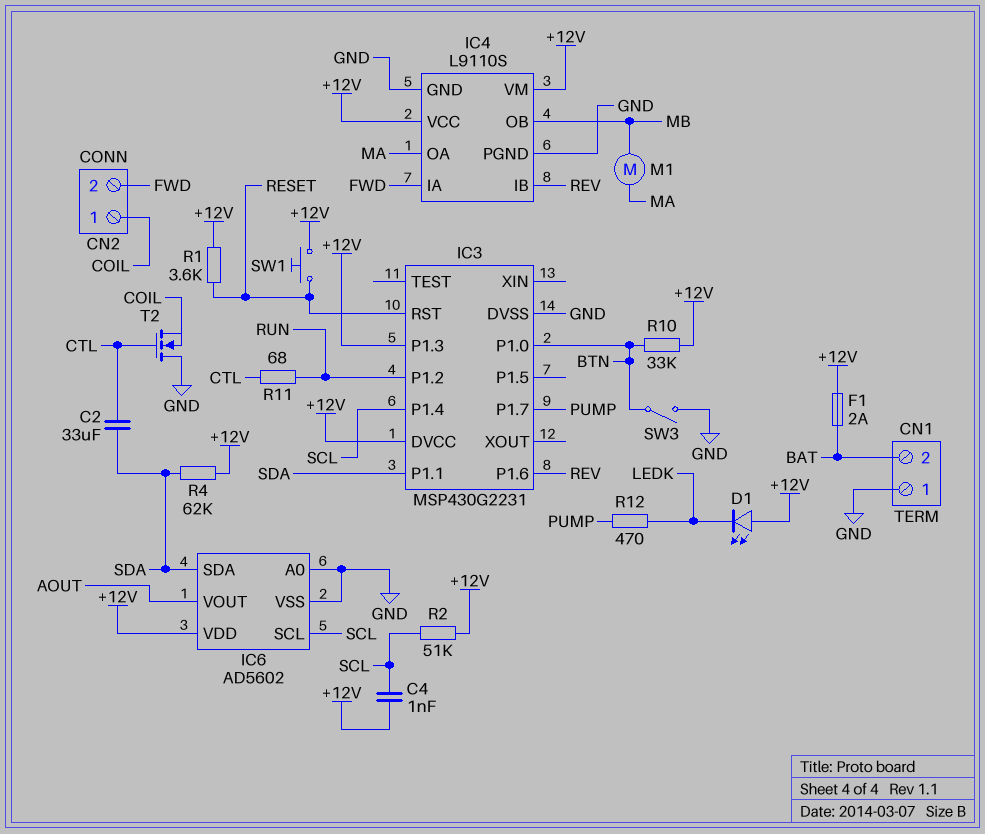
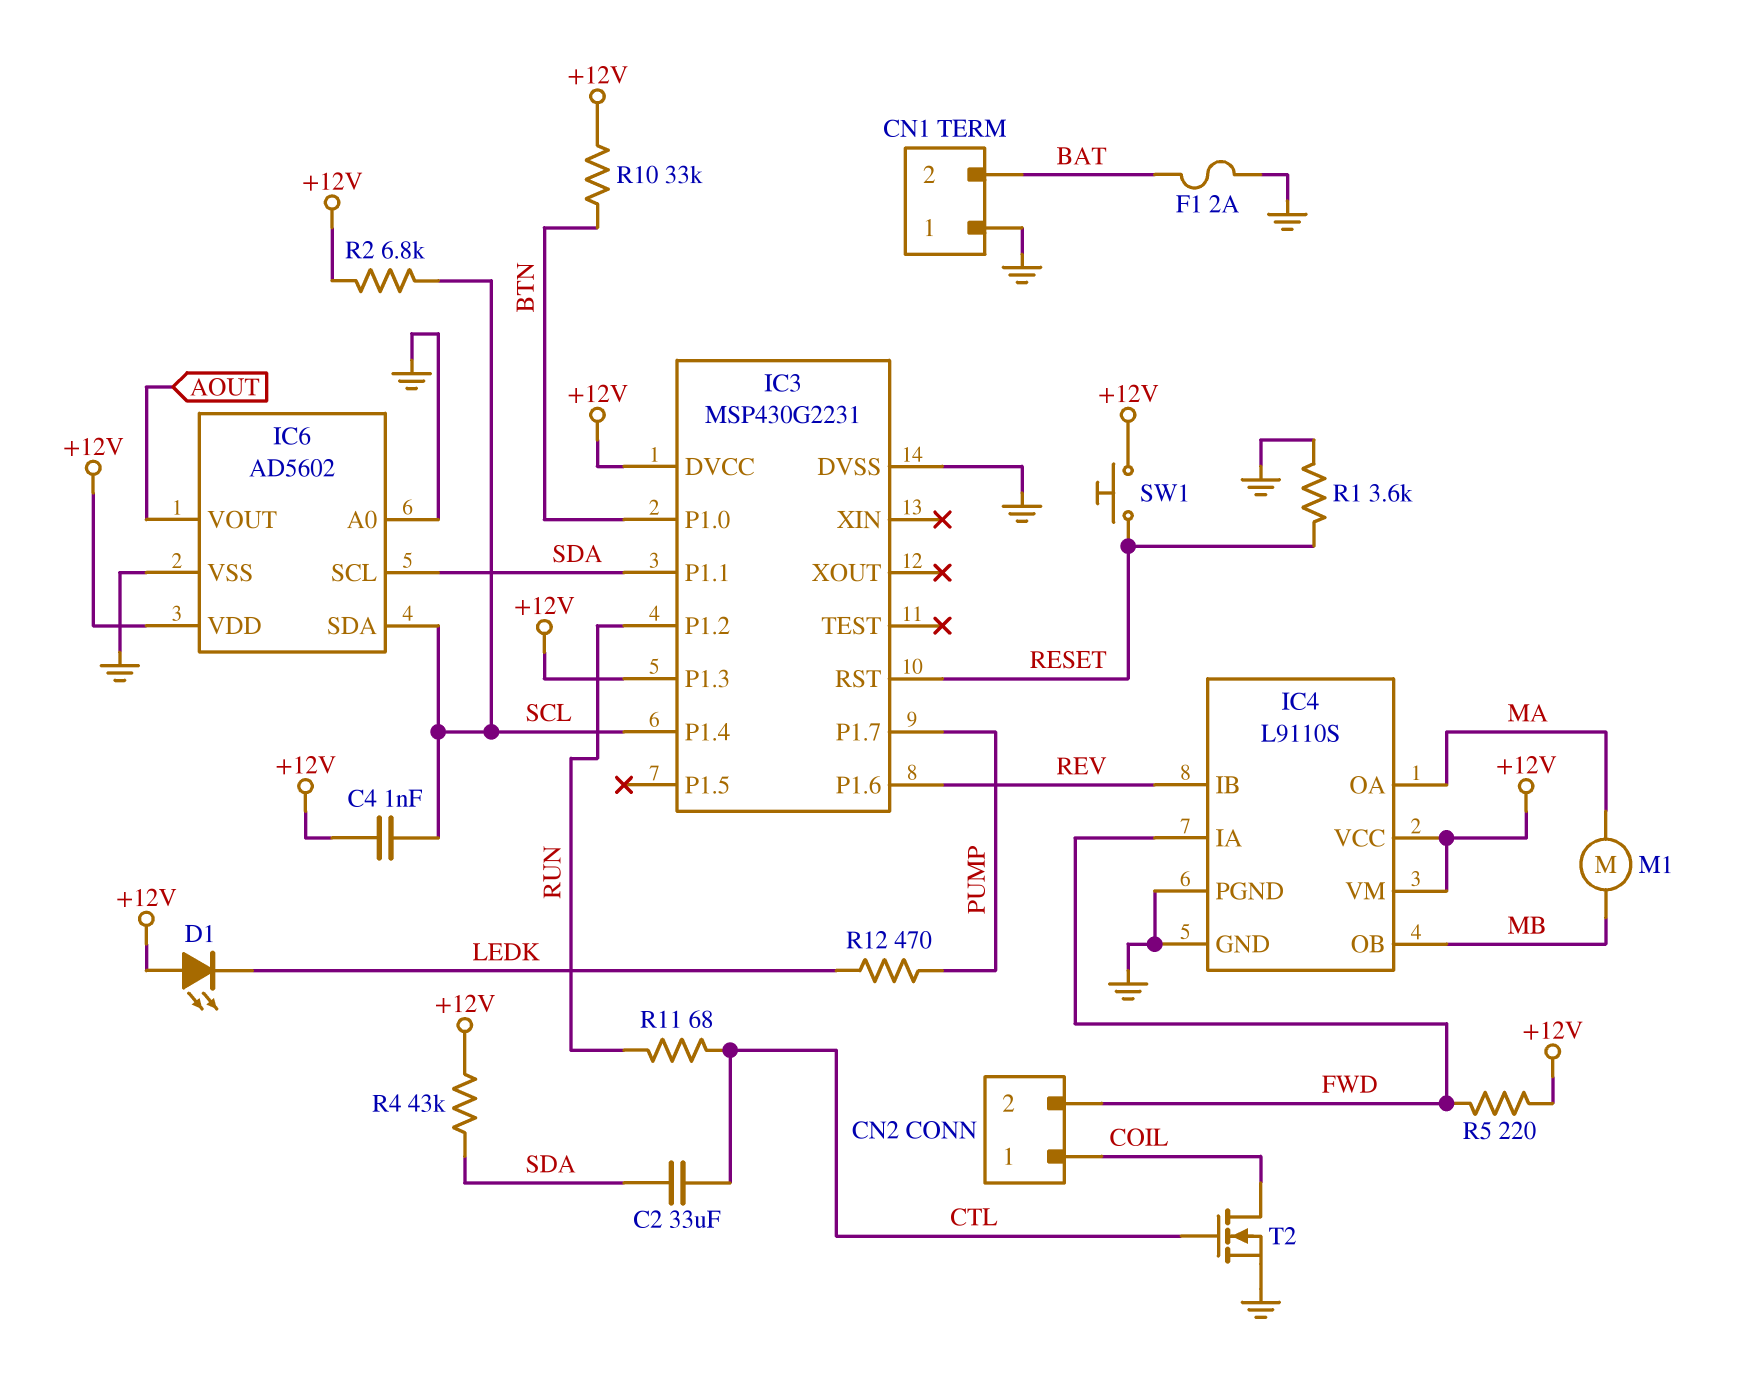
F1: 2A (+12V, BAT) -> 2A (BAT, GND)
IC6 pin SCL: SCL -> SDA
IC6 pin SDA: SDA -> SCL
R1: 3.6k (+12V, RESET) -> 3.6k (GND, RESET)
R2: 51k (+12V, SCL) -> 6.8k (+12V, SCL)
R4: 62k (+12V, SDA) -> 43k (+12V, SDA)
R5: none -> 220 (+12V, FWD)
SW3: switch (BTN, GND) -> none
T2: NMOS (G CTL, D GND, S COIL) -> NMOS (G CTL, D COIL, S GND)

